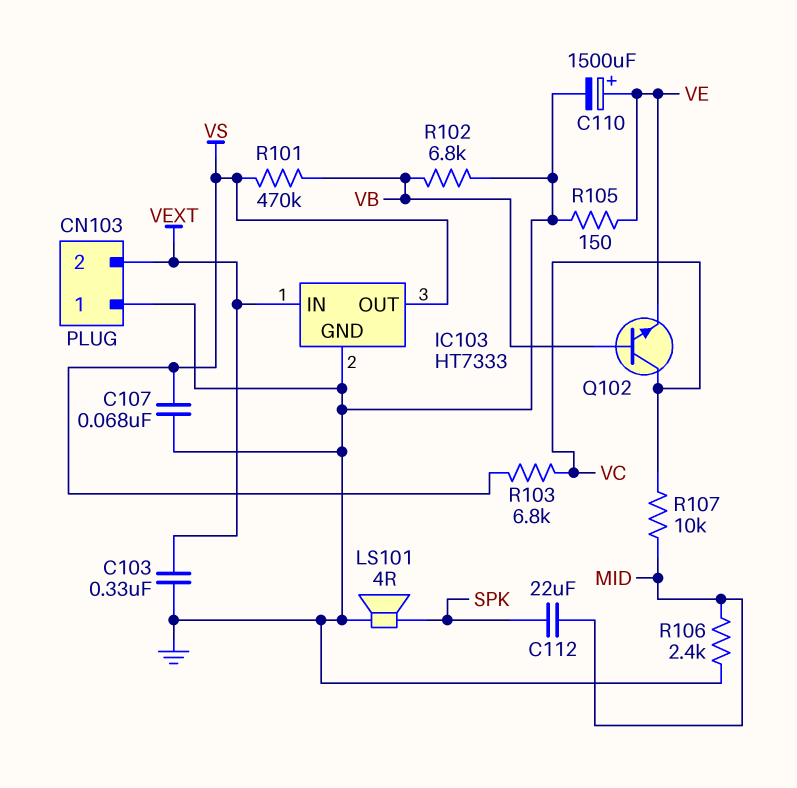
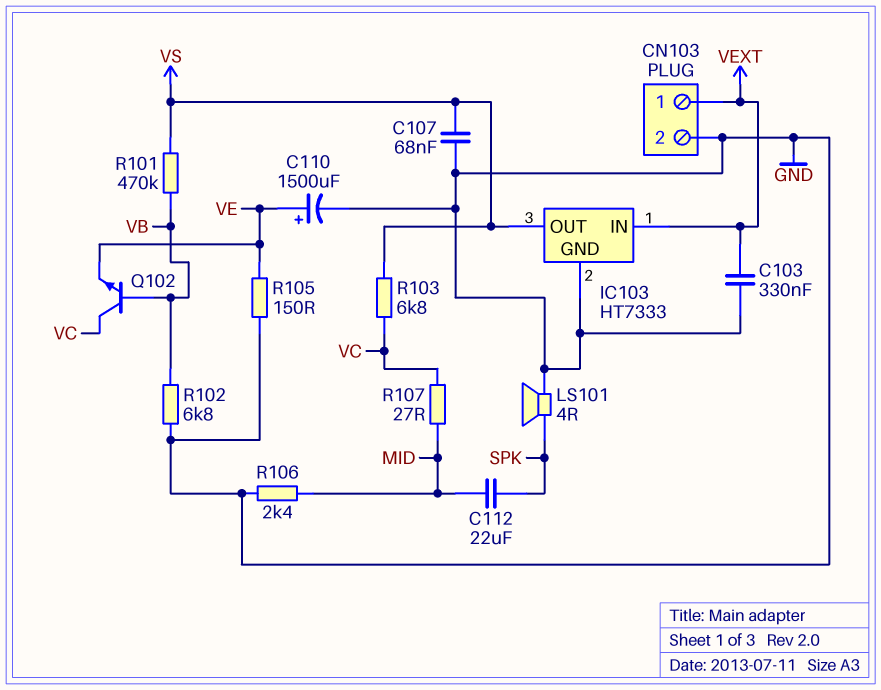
CN103 pin 1: GND -> VEXT
CN103 pin 2: VEXT -> GND
R107: 10k (MID, VC) -> 27 (MID, VC)

